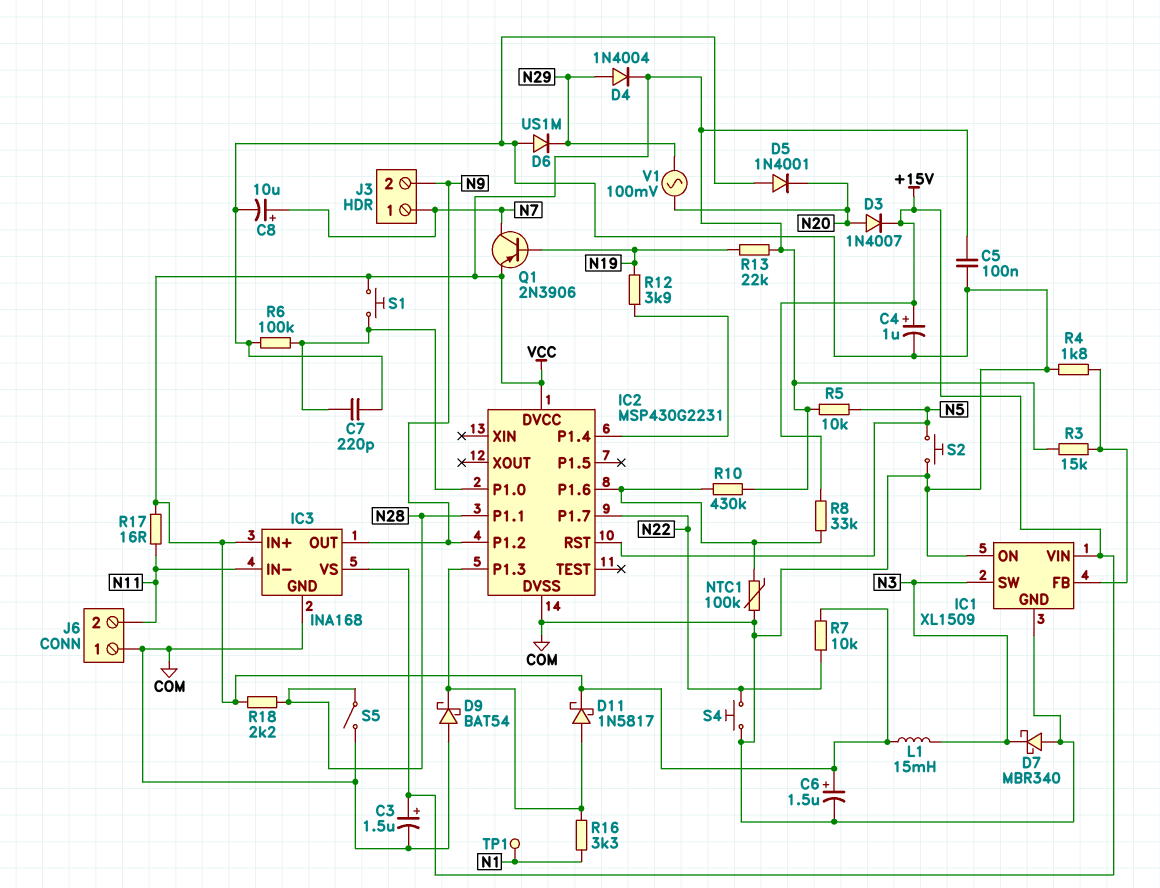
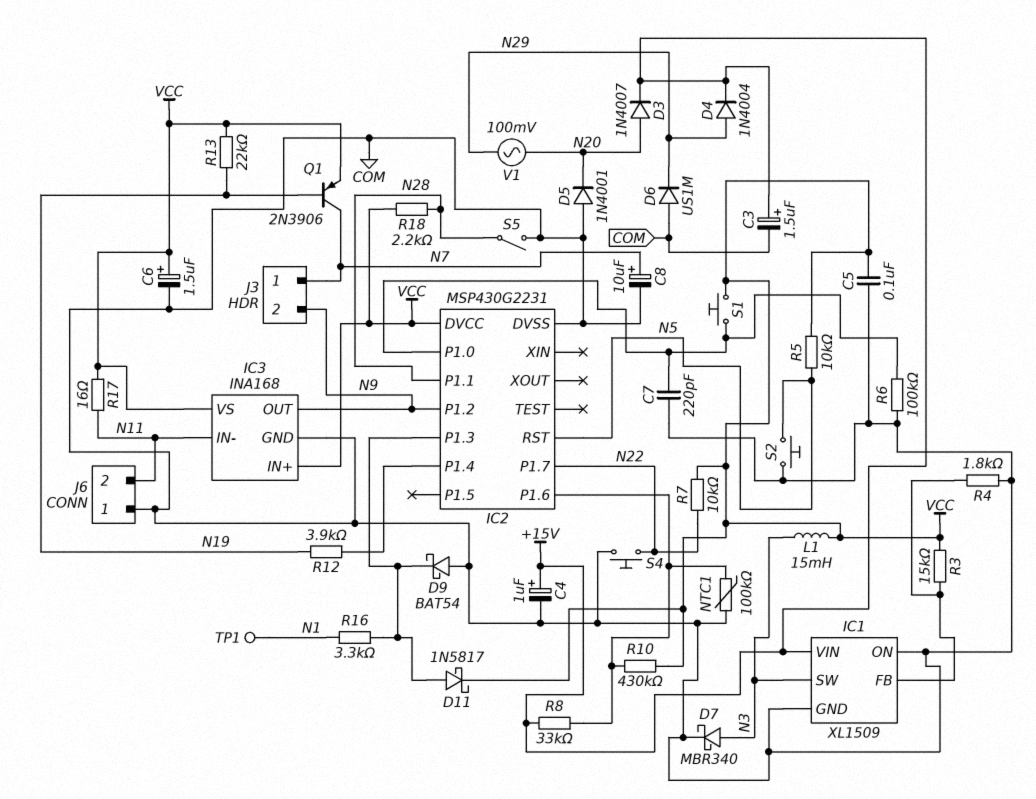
D4: diode 1N4004 (A N29, K VCC) -> diode 1N4004 (A N29, K +15V)
D7: schottky MBR340 (A COM, K N3) -> schottky MBR340 (A N3, K COM)
IC3 pin VS: +15V -> VCC

